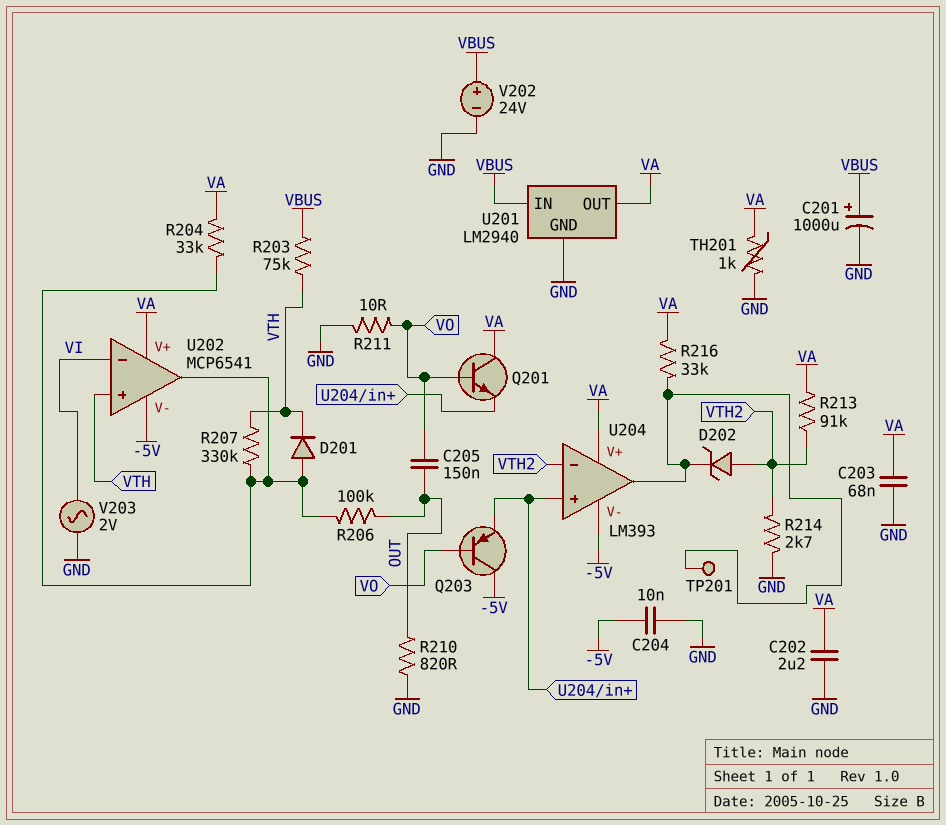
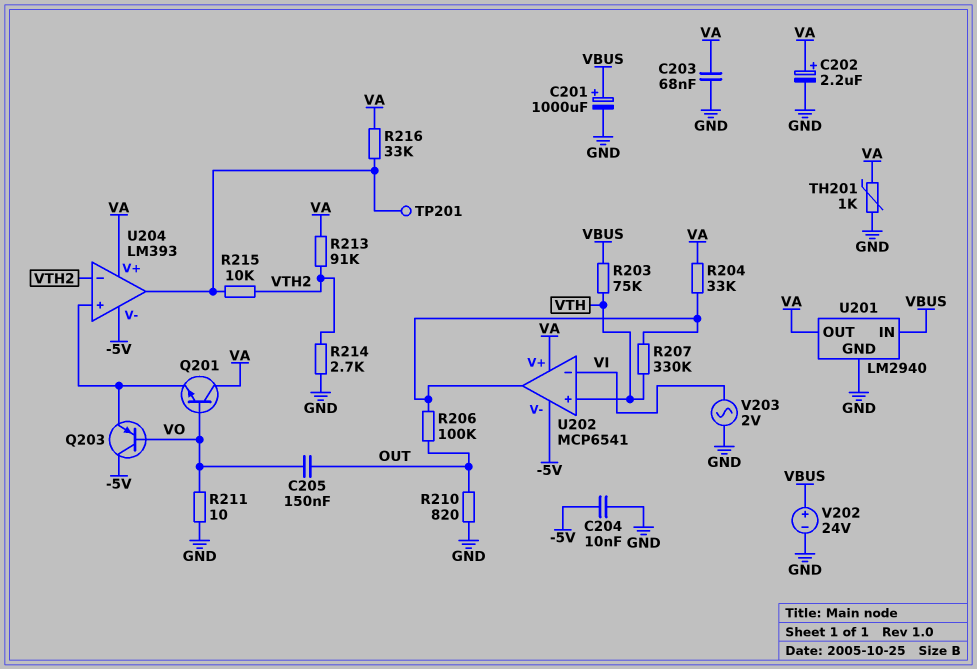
C202: 2.2uF (GND, VA) -> 2.2uF (plus VA, minus GND)
D201: diode (A U202/out, K VTH) -> none
D202: zener (A VTH2, K U204/out) -> none
R215: none -> 10k (U204/out, VTH2)

